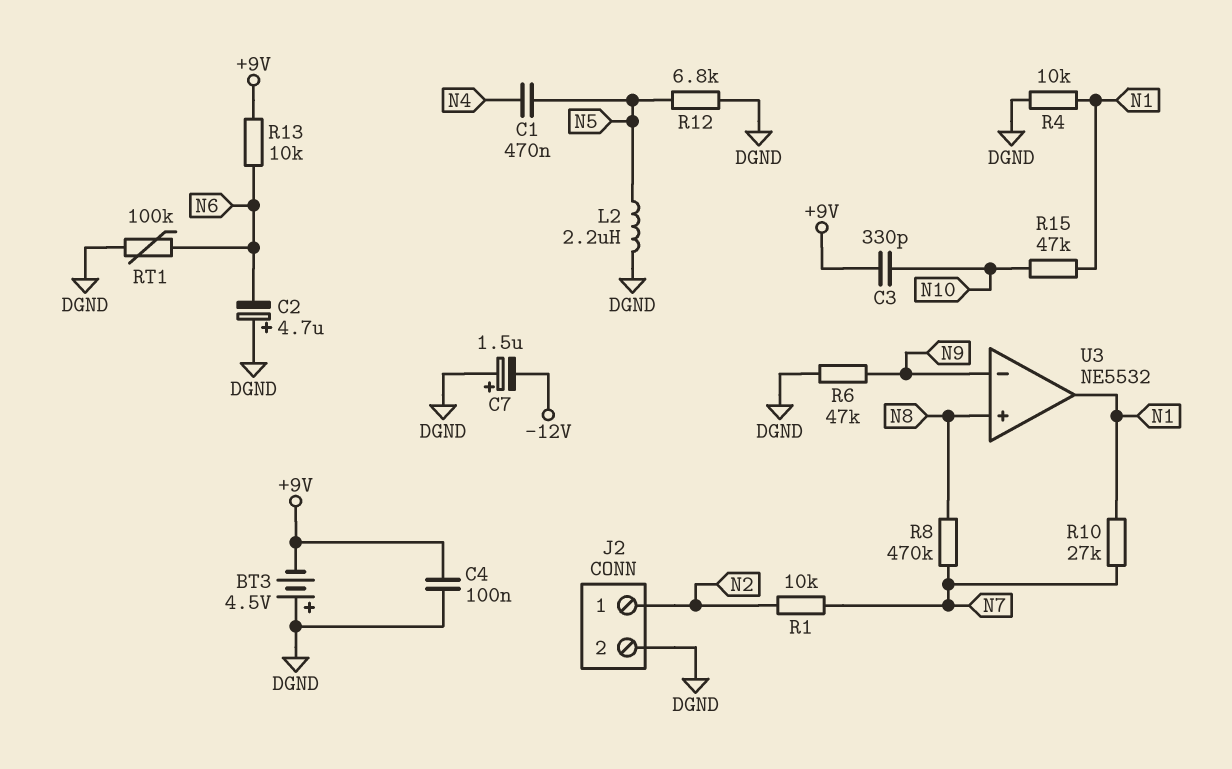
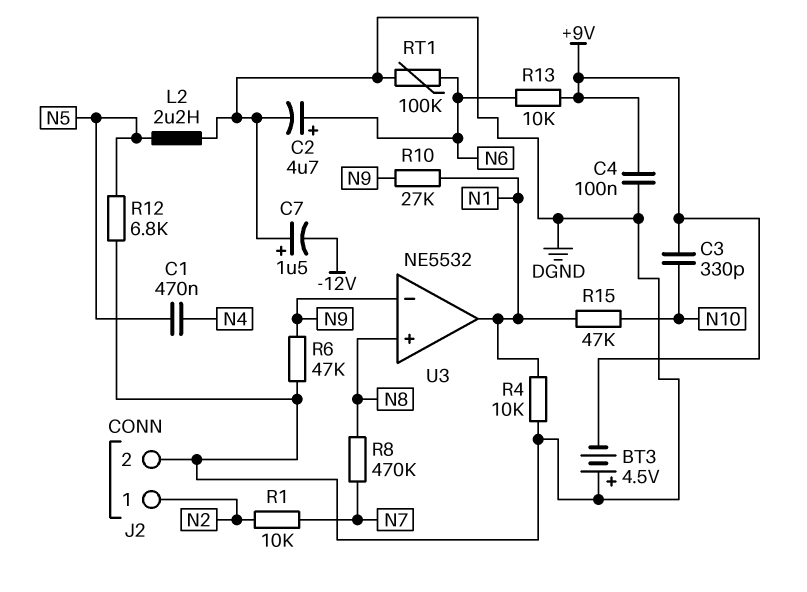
C2: 4.7uF (plus DGND, minus N6) -> 4.7uF (plus N6, minus DGND)
R10: 27k (N1, N7) -> 27k (N1, N9)

